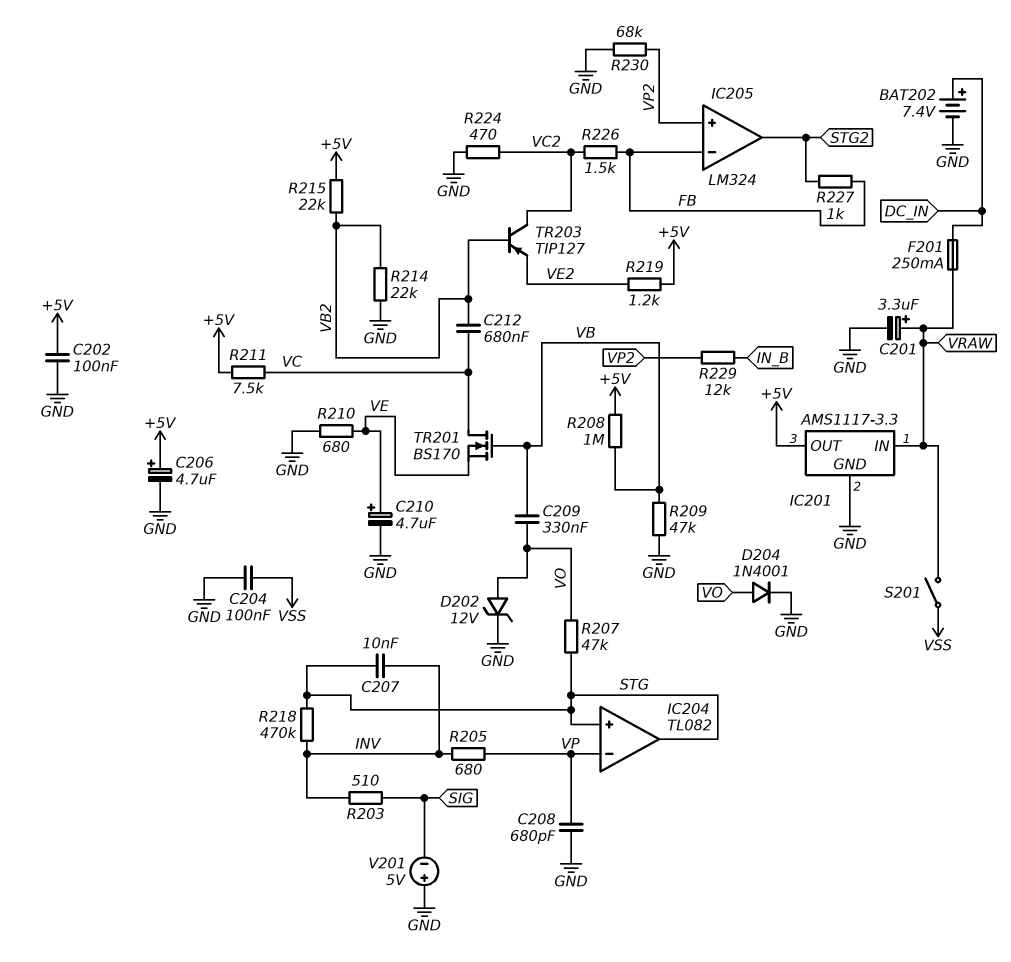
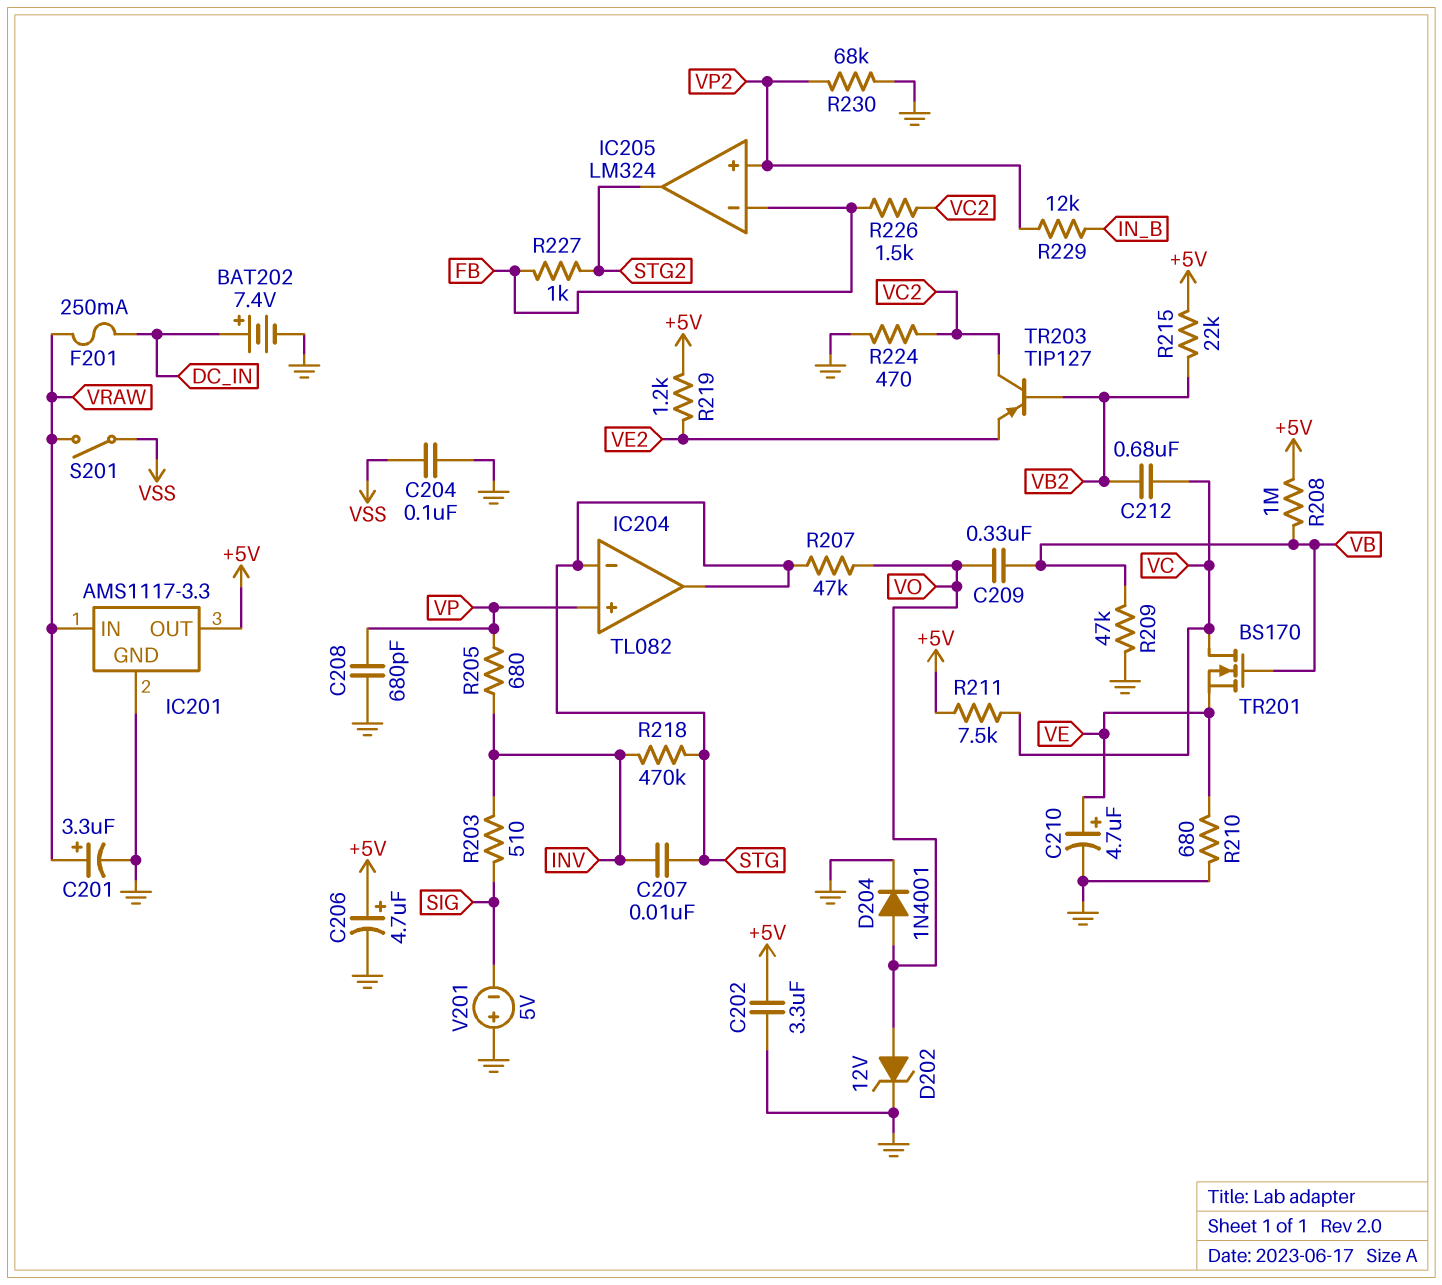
C202: 100nF (+5V, GND) -> 3.3uF (+5V, GND)
IC204 pin in+: STG -> VP
IC204 pin in-: VP -> STG
R214: 22k (GND, VB2) -> none

